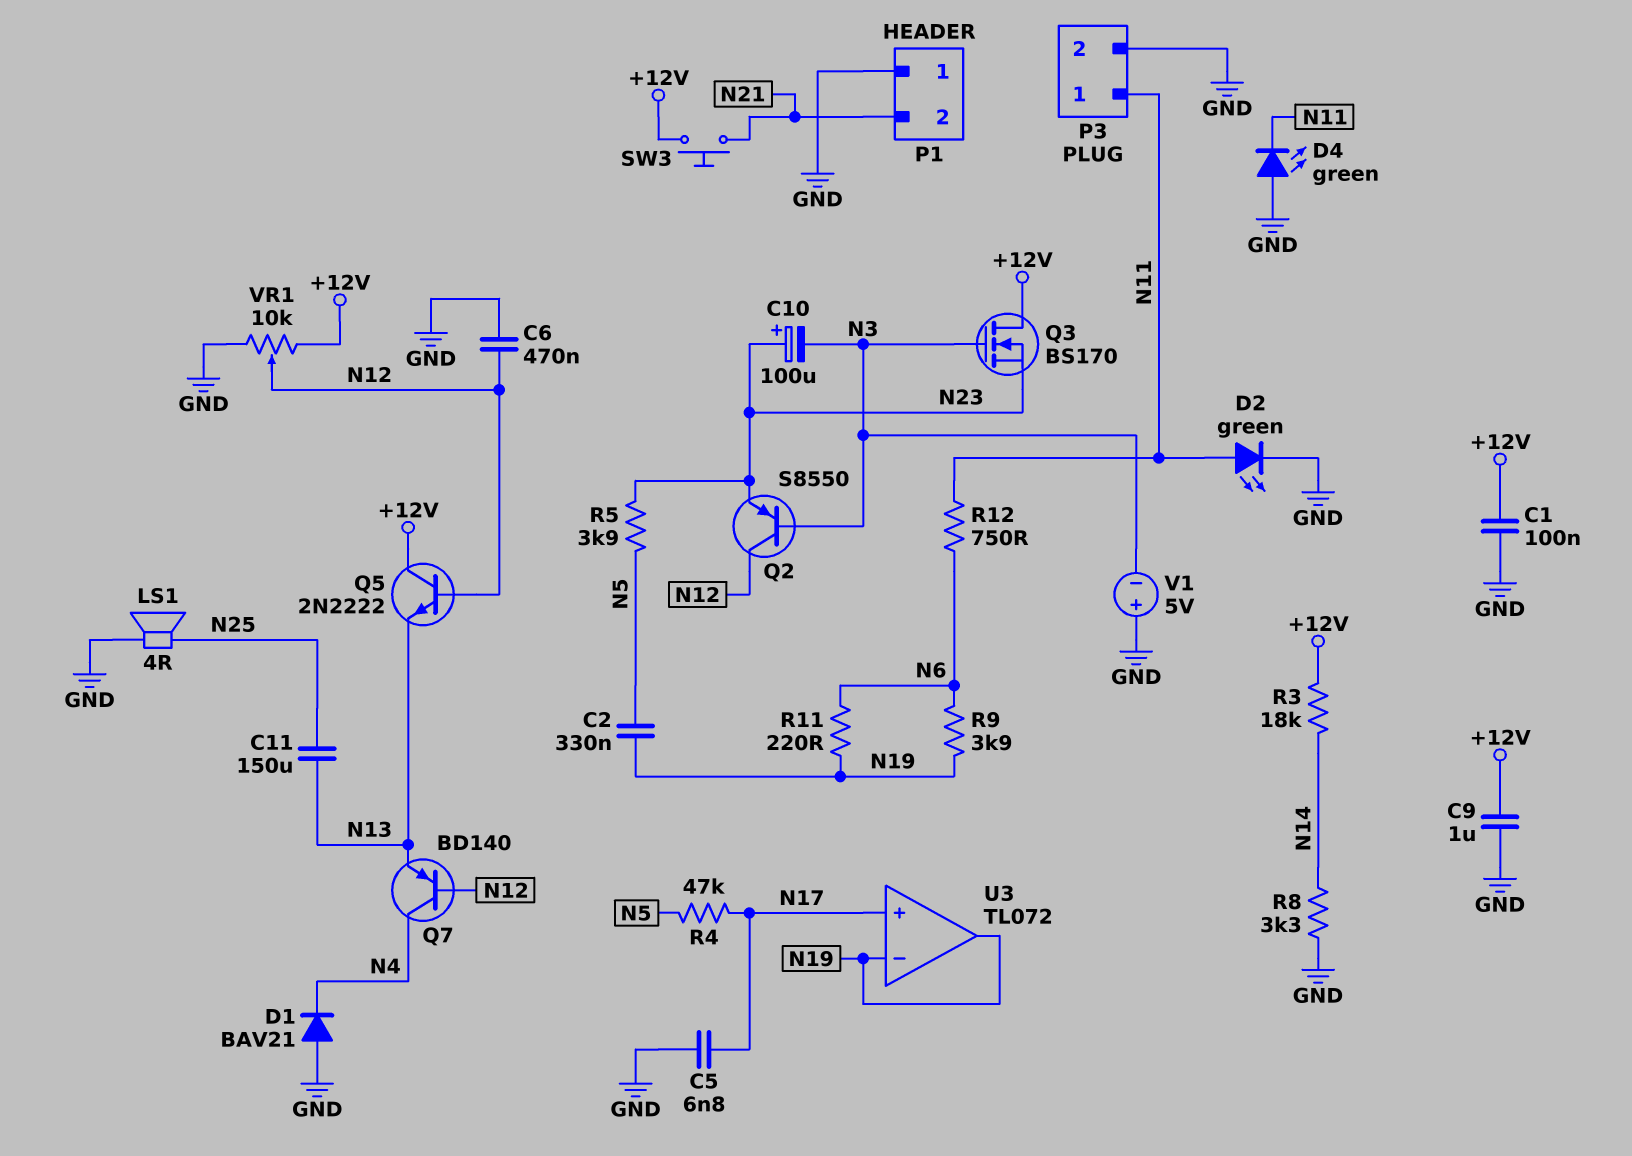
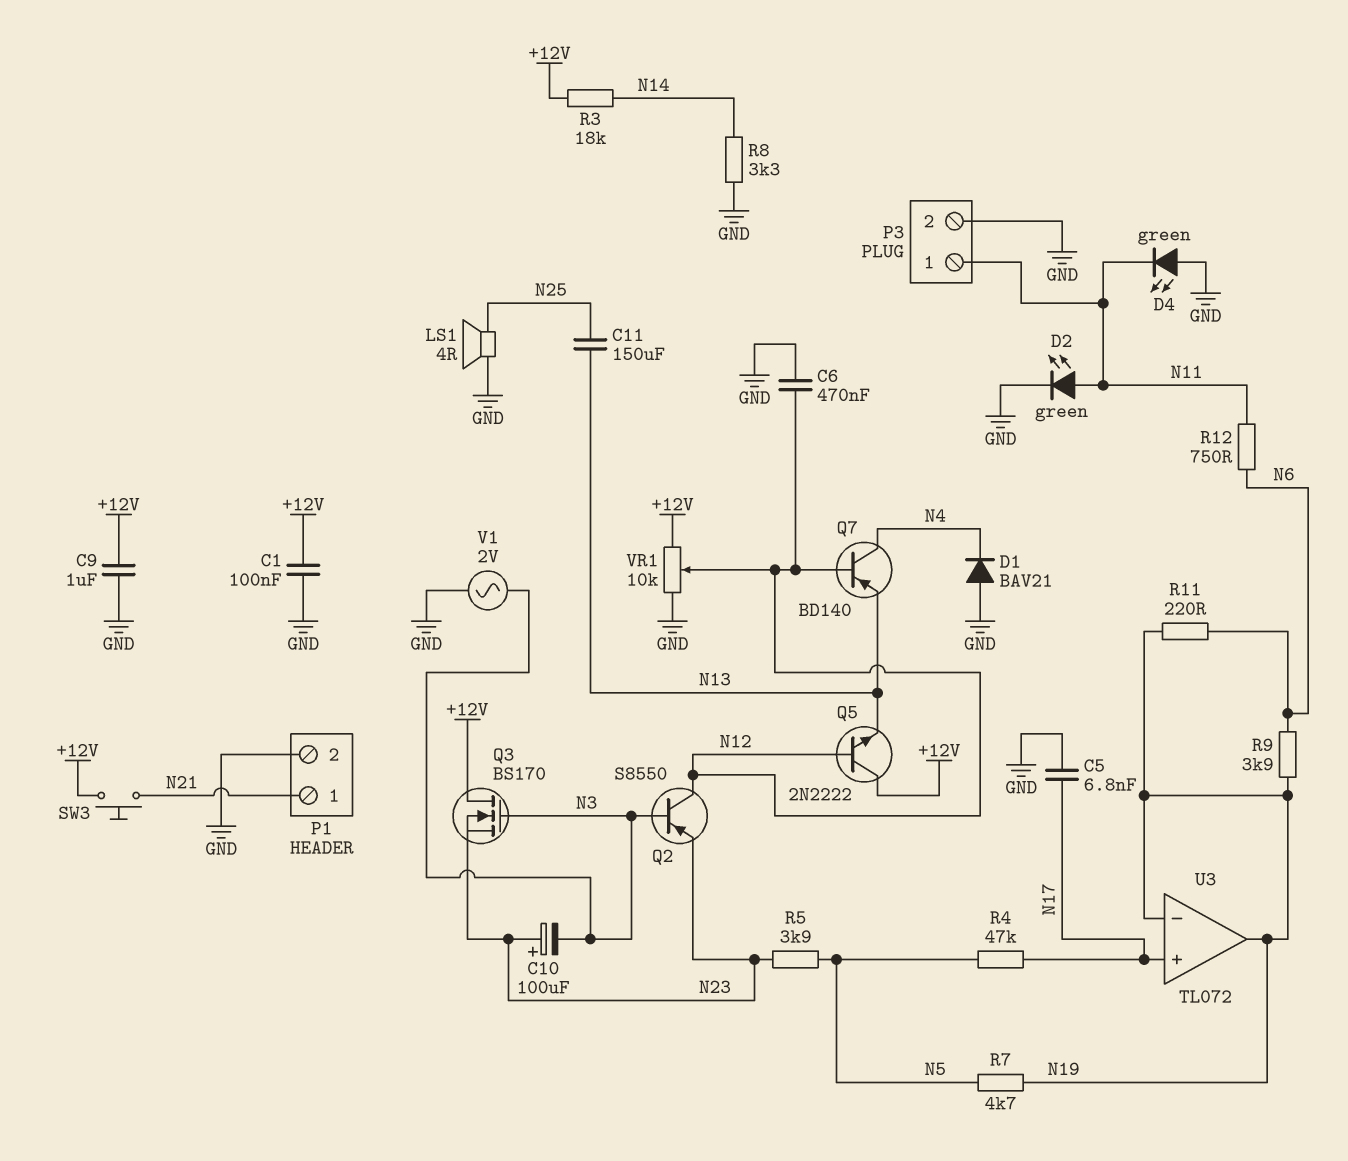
C2: 330nF (N5, N19) -> none
P1 pin 1: GND -> N21
P1 pin 2: N21 -> GND
R7: none -> 4.7k (N5, N19)
V1: 5V (plus GND, minus N3) -> AC 2V (GND, N3)

